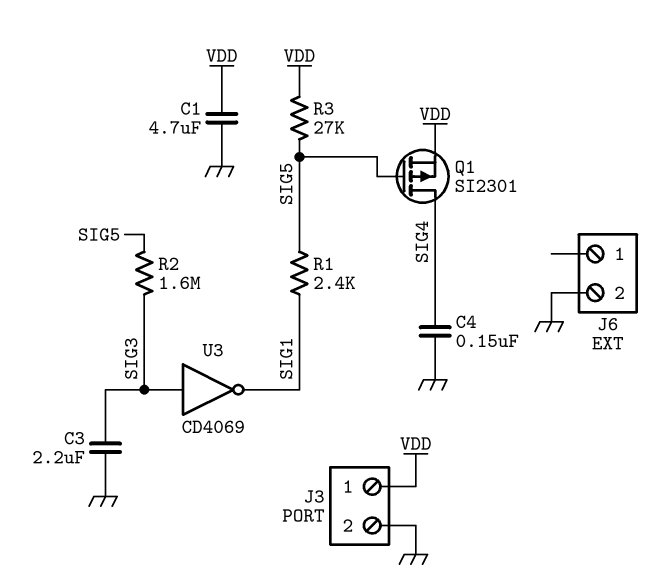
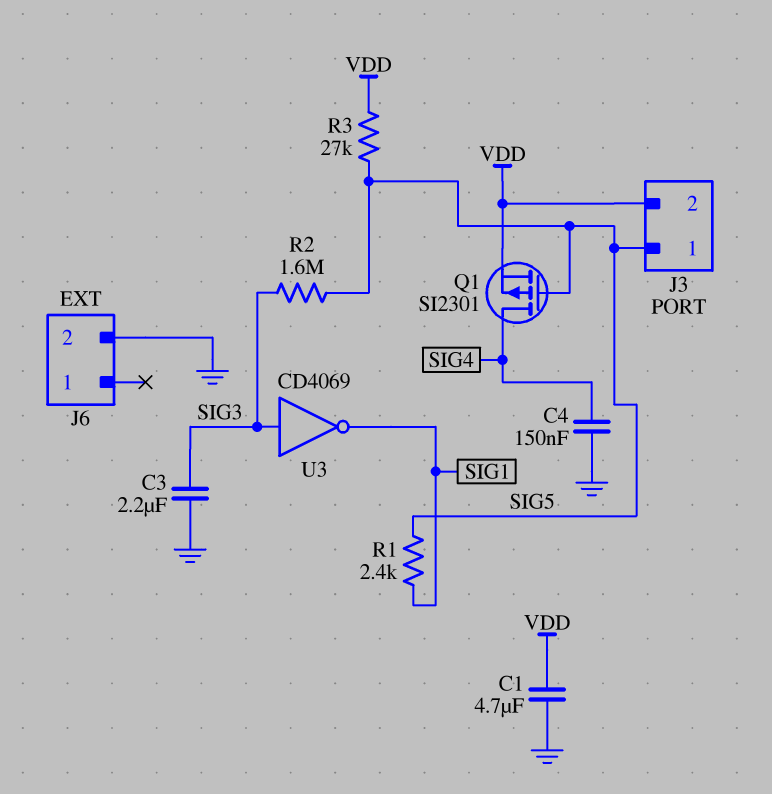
J3 pin 1: VDD -> SIG5
J3 pin 2: GND -> VDD

